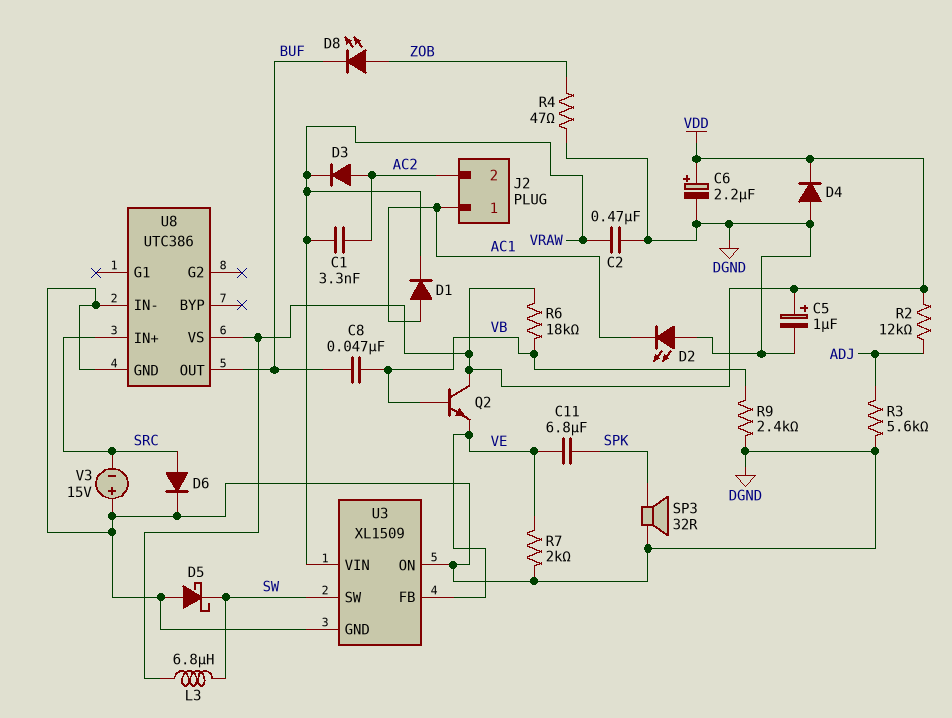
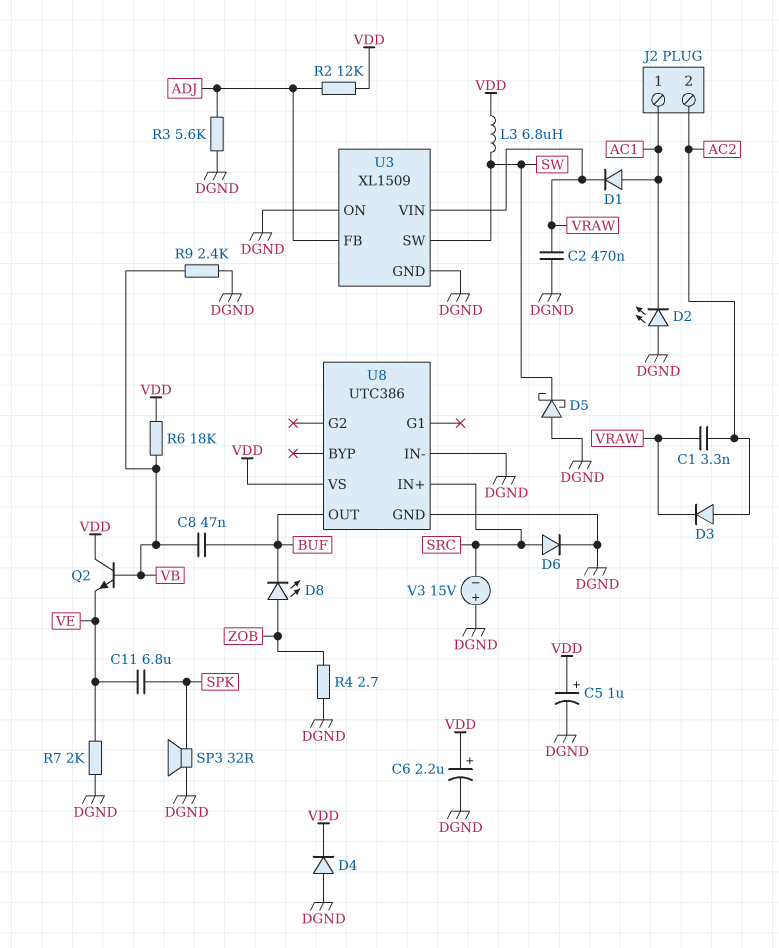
R4: 47 (DGND, ZOB) -> 2.7 (DGND, ZOB)
U3 pin FB: VE -> ADJ

